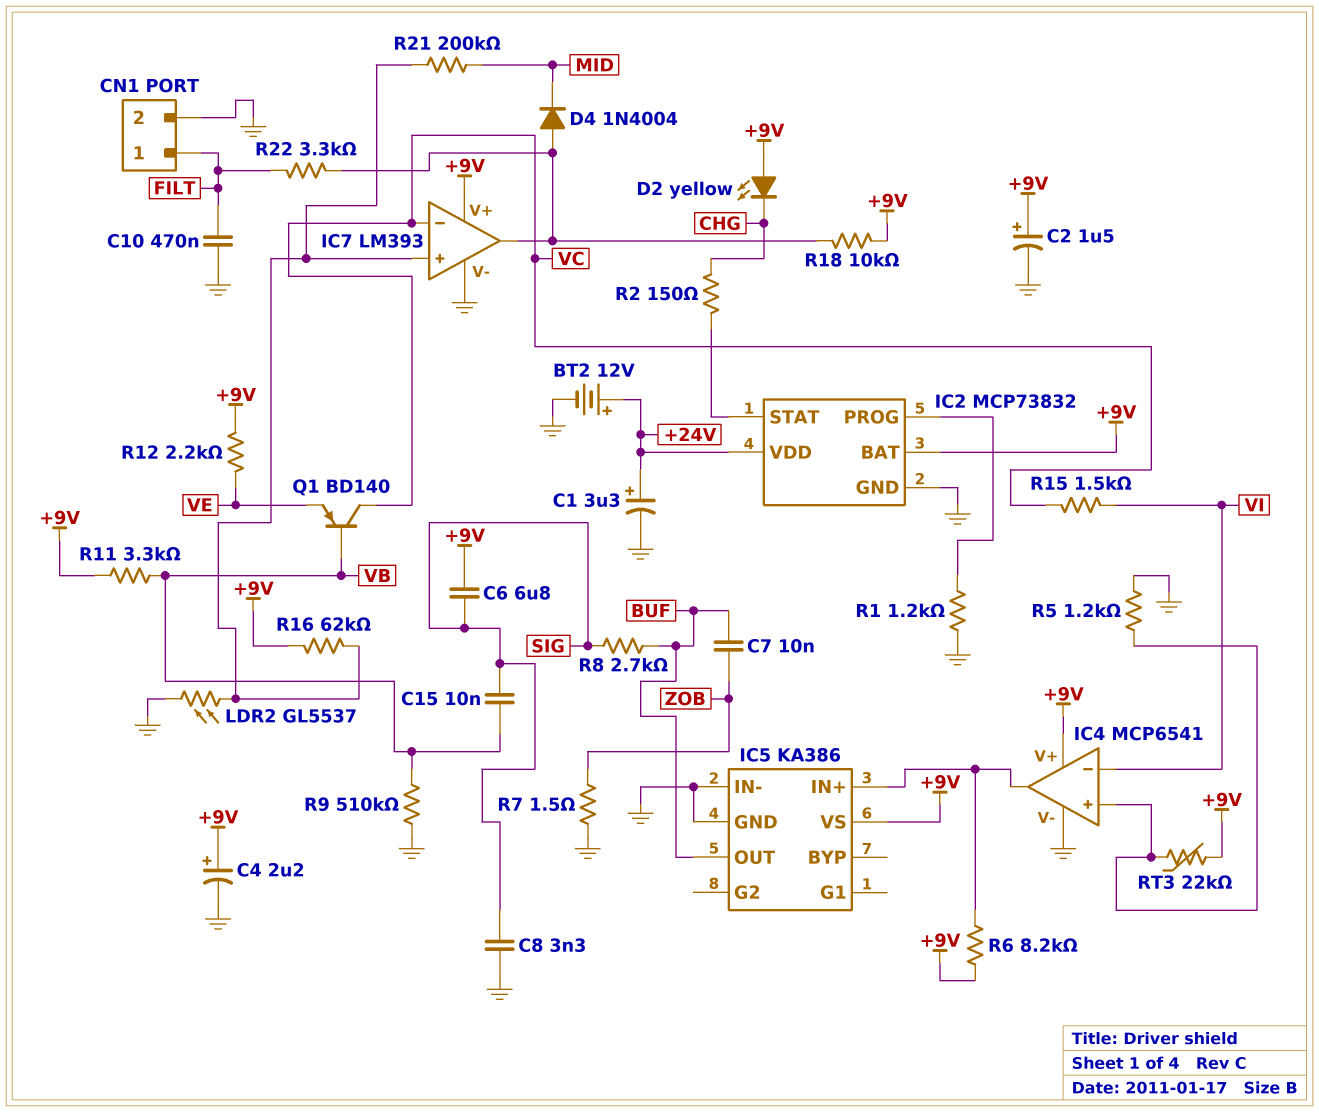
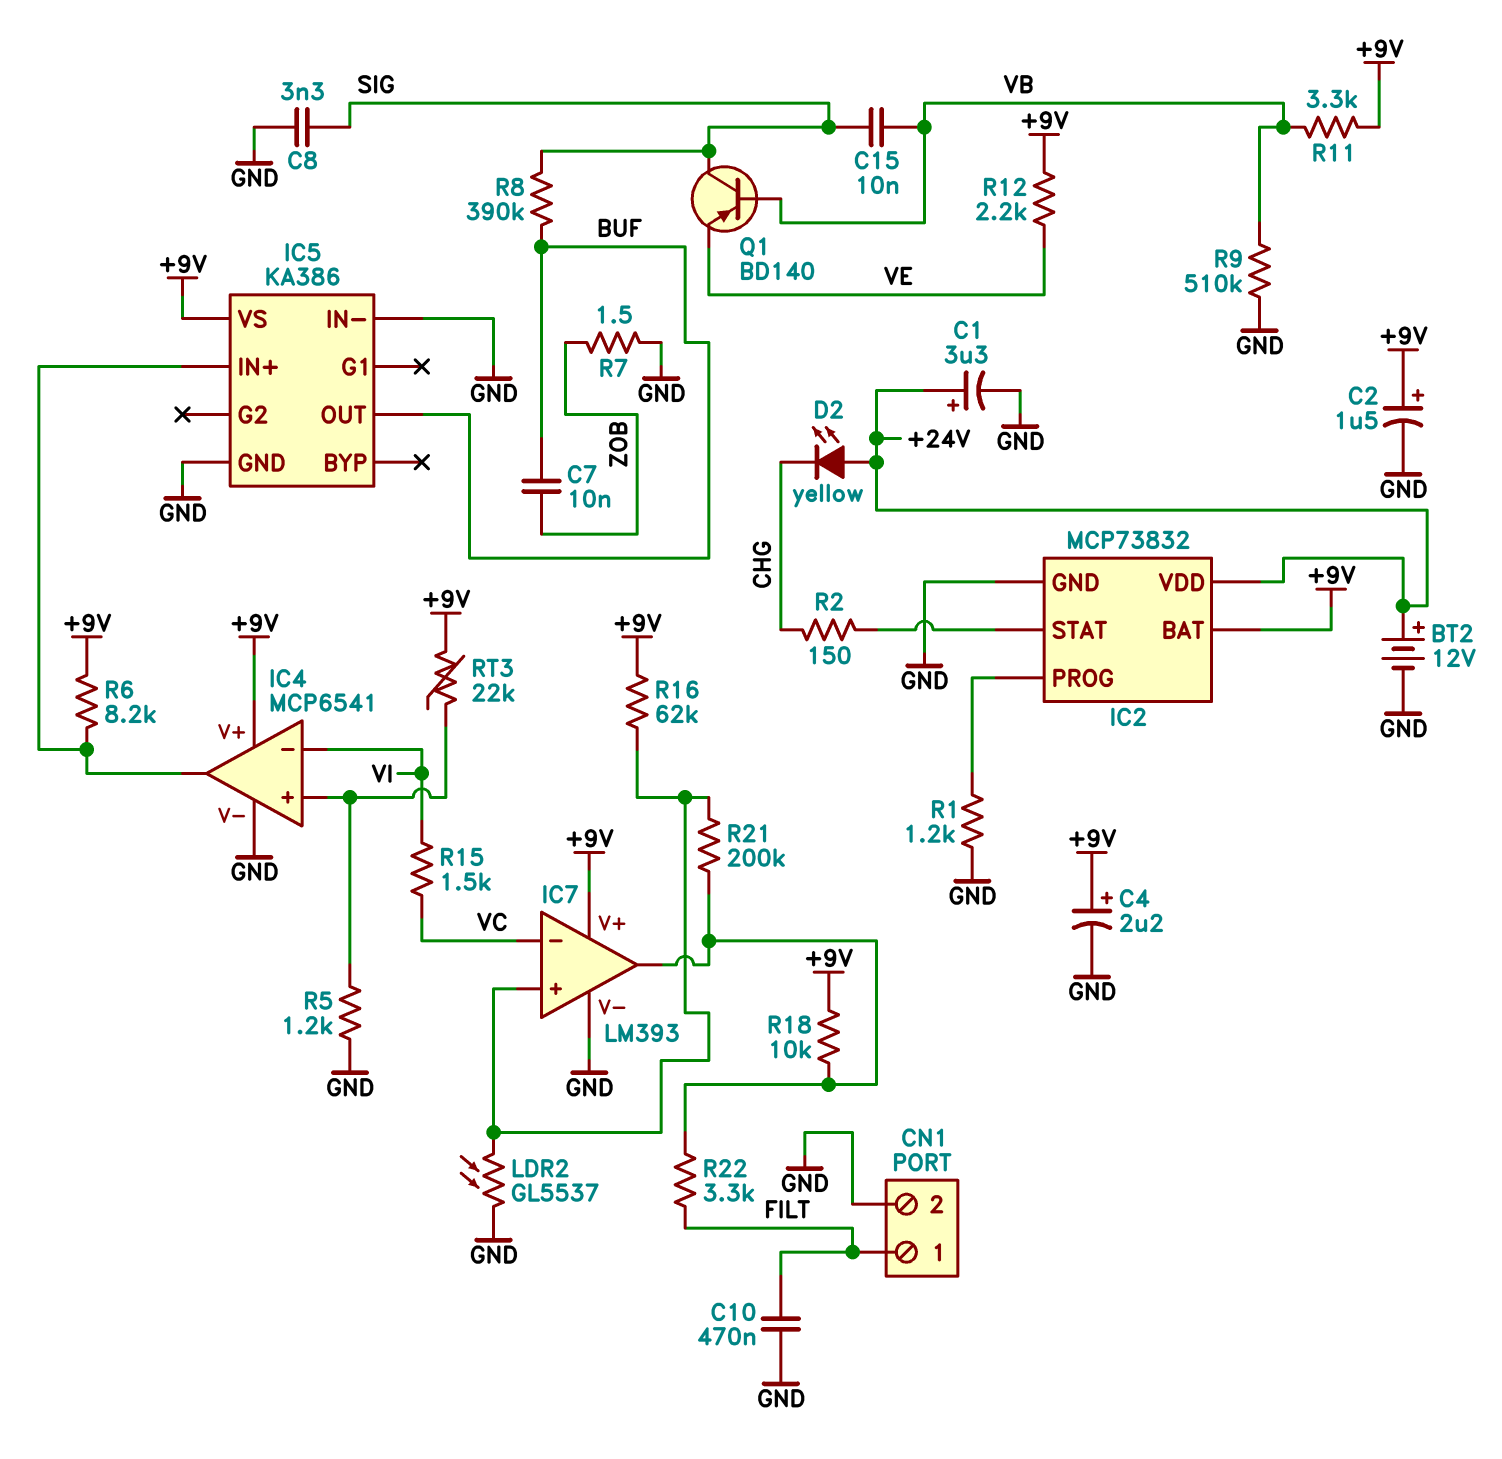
C6: 6.8uF (+9V, SIG) -> none
D2: LED yellow (A +9V, K CHG) -> LED yellow (A +24V, K CHG)
D4: diode 1N4004 (A IC7/out, K MID) -> none
Q1: PNP BD140 (B VB, C VC, E VE) -> PNP BD140 (B VB, C SIG, E VE)
R8: 2.7k (BUF, SIG) -> 390k (BUF, SIG)
R21: 200k (IC7/in+, MID) -> 200k (IC7/in+, IC7/out)

